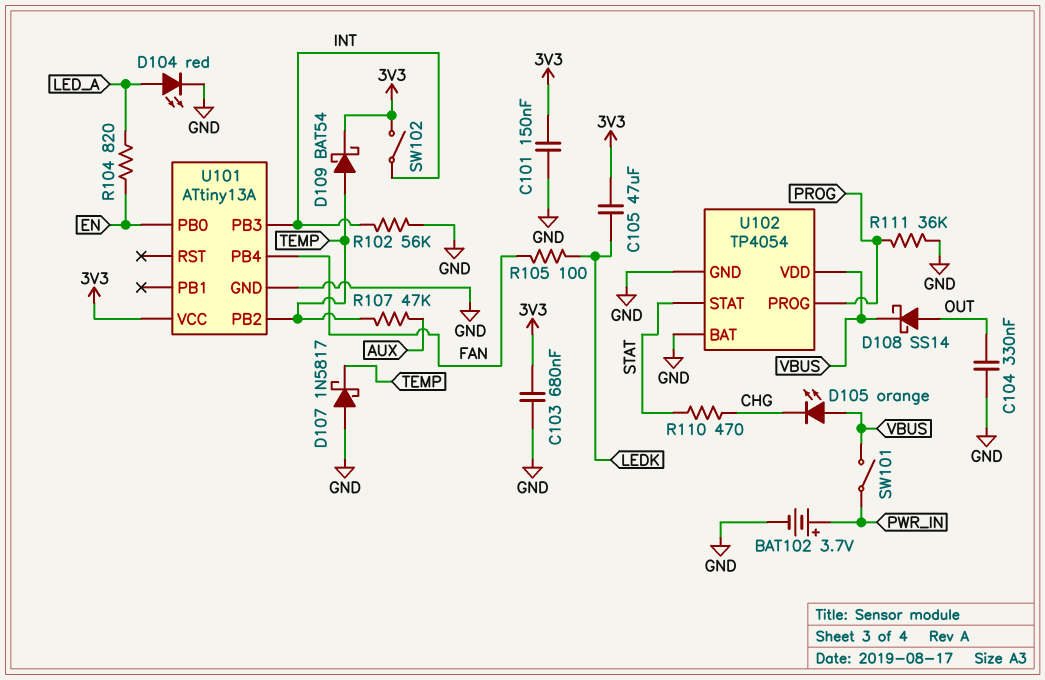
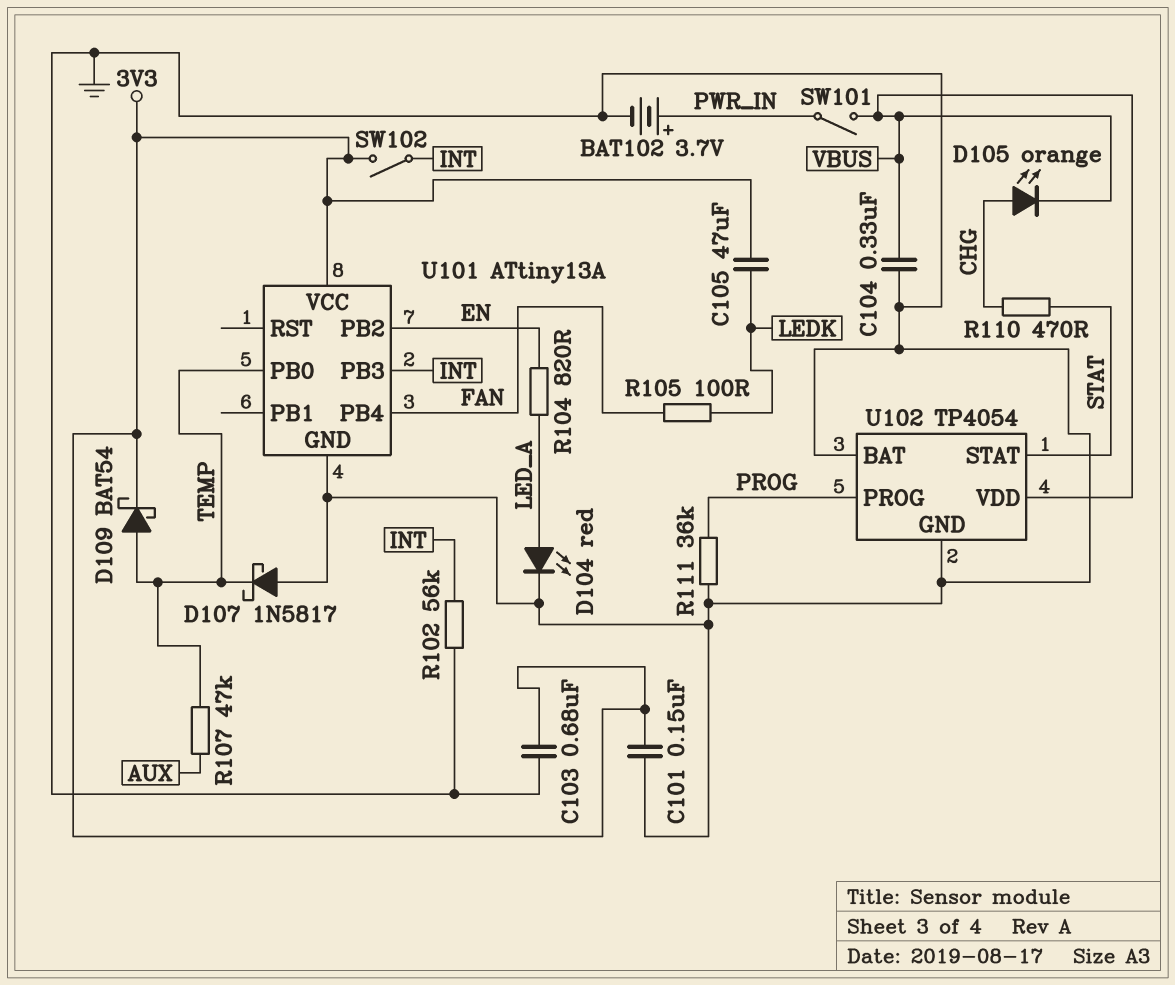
C104: 330nF (GND, OUT) -> 330nF (GND, VBUS)
D105: LED orange (A VBUS, K CHG) -> LED orange (A CHG, K VBUS)
D108: schottky SS14 (A OUT, K VBUS) -> none
U101 pin PB0: EN -> TEMP
U101 pin PB2: TEMP -> EN

